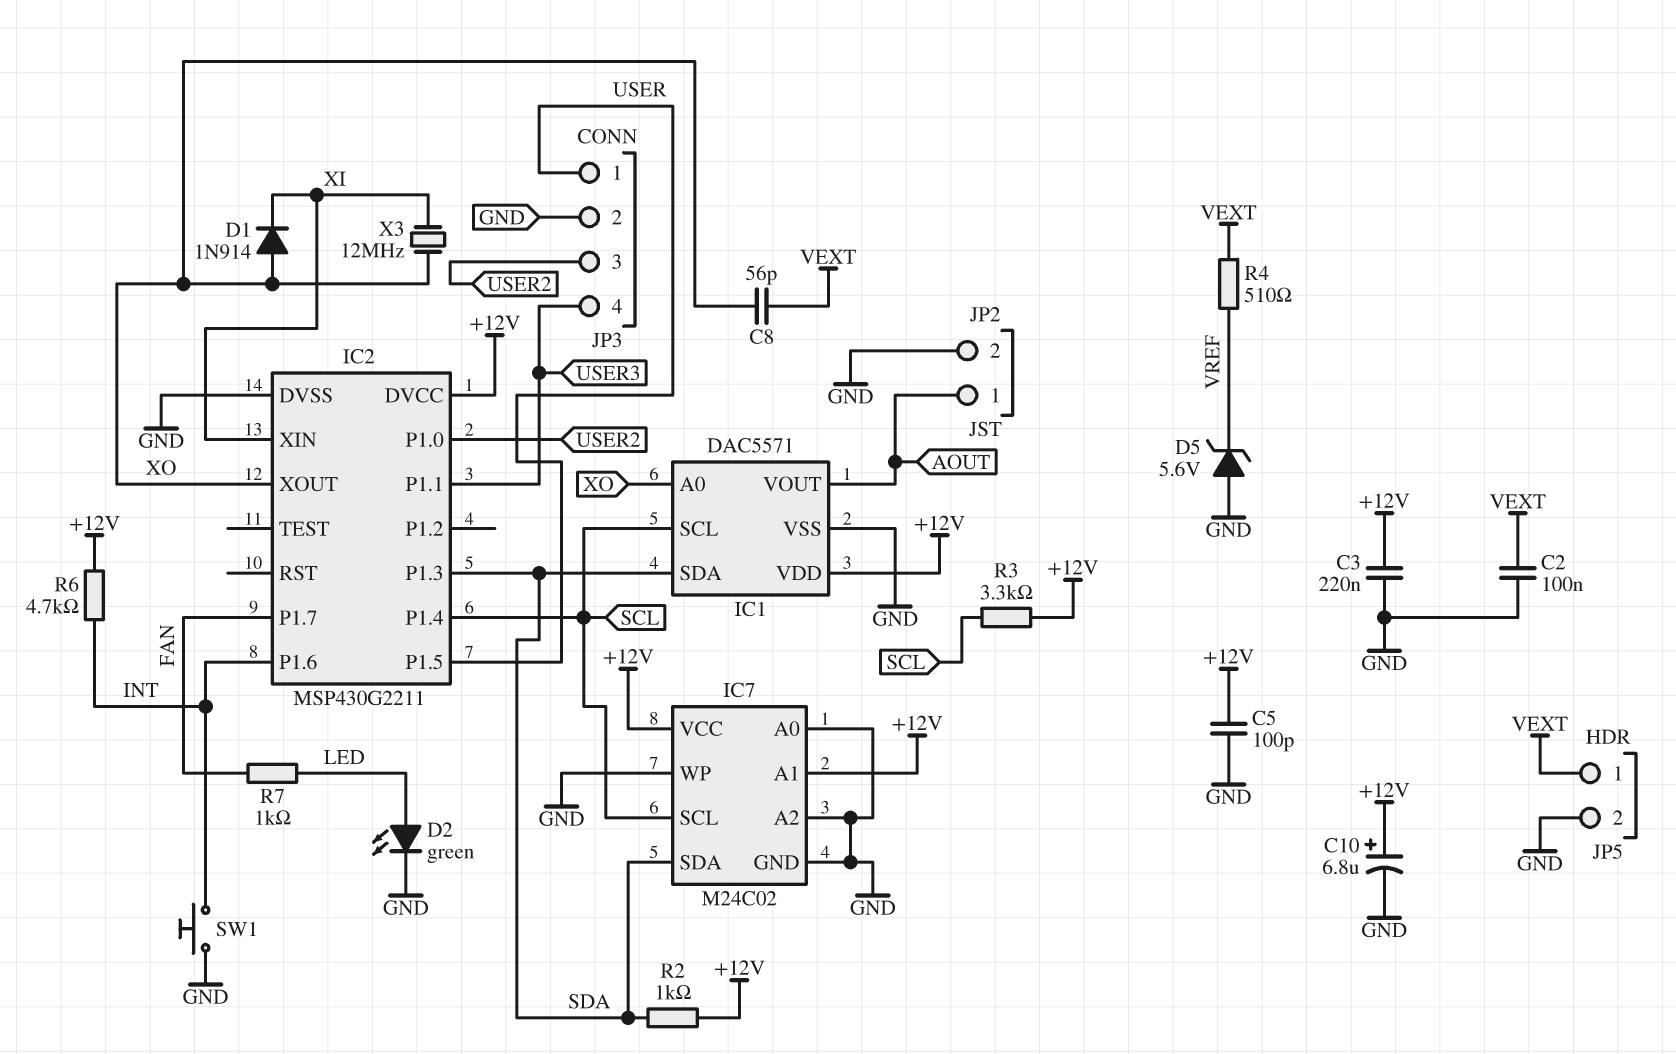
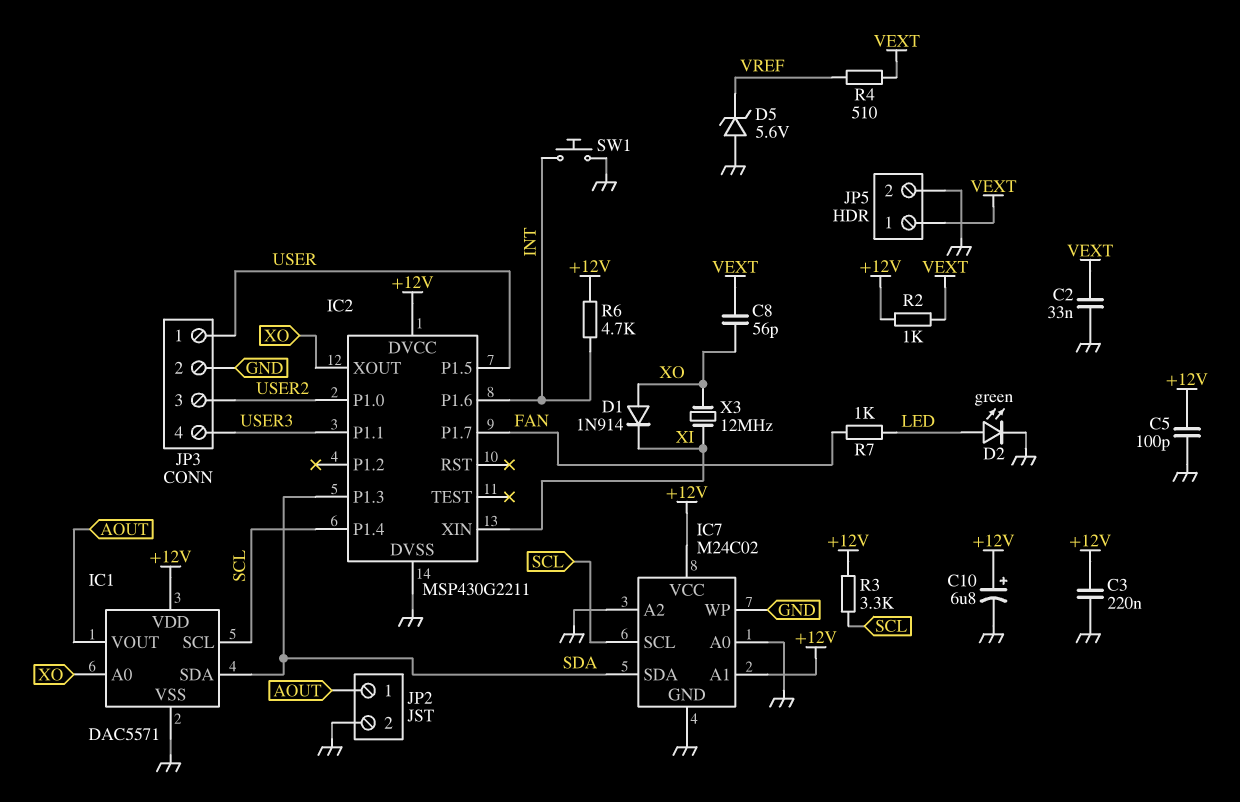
C2: 100nF (GND, VEXT) -> 33nF (GND, VEXT)
R2: 1k (+12V, SDA) -> 1k (+12V, VEXT)

